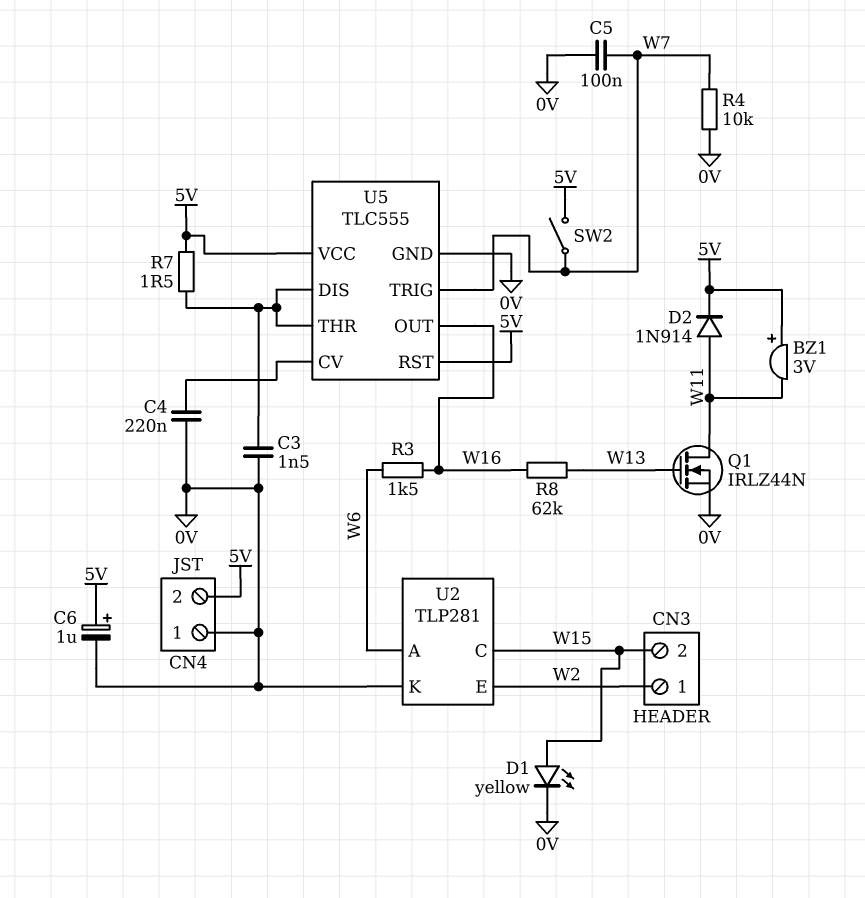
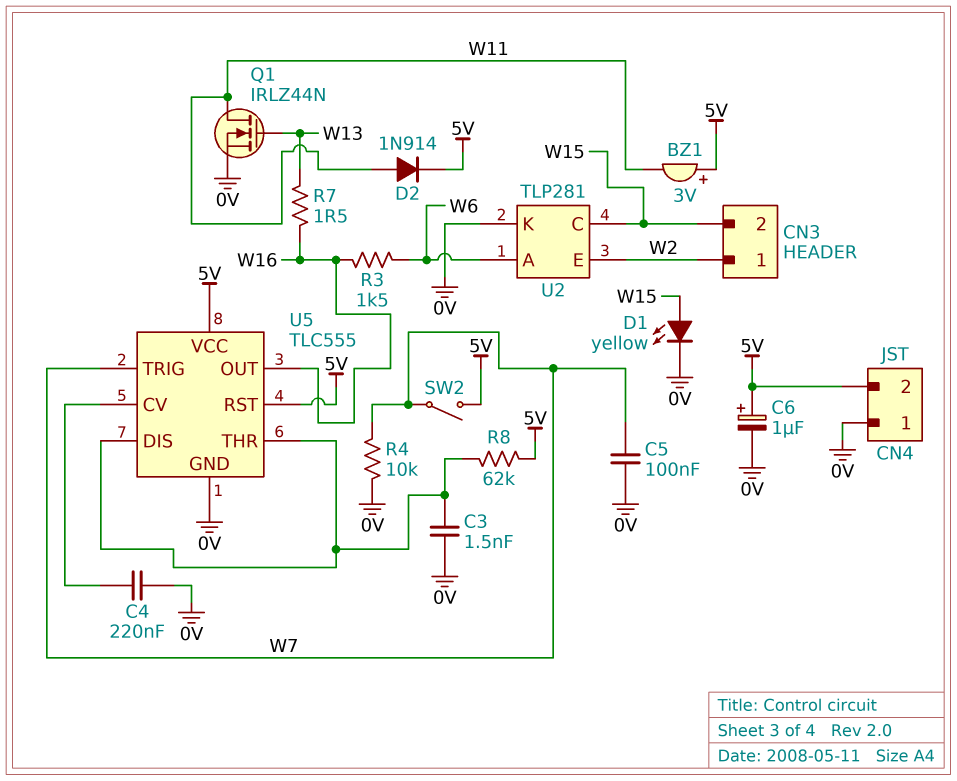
R7: 1.5 (5V, U5/DIS) -> 1.5 (W13, W16)
R8: 62k (W13, W16) -> 62k (5V, U5/DIS)

